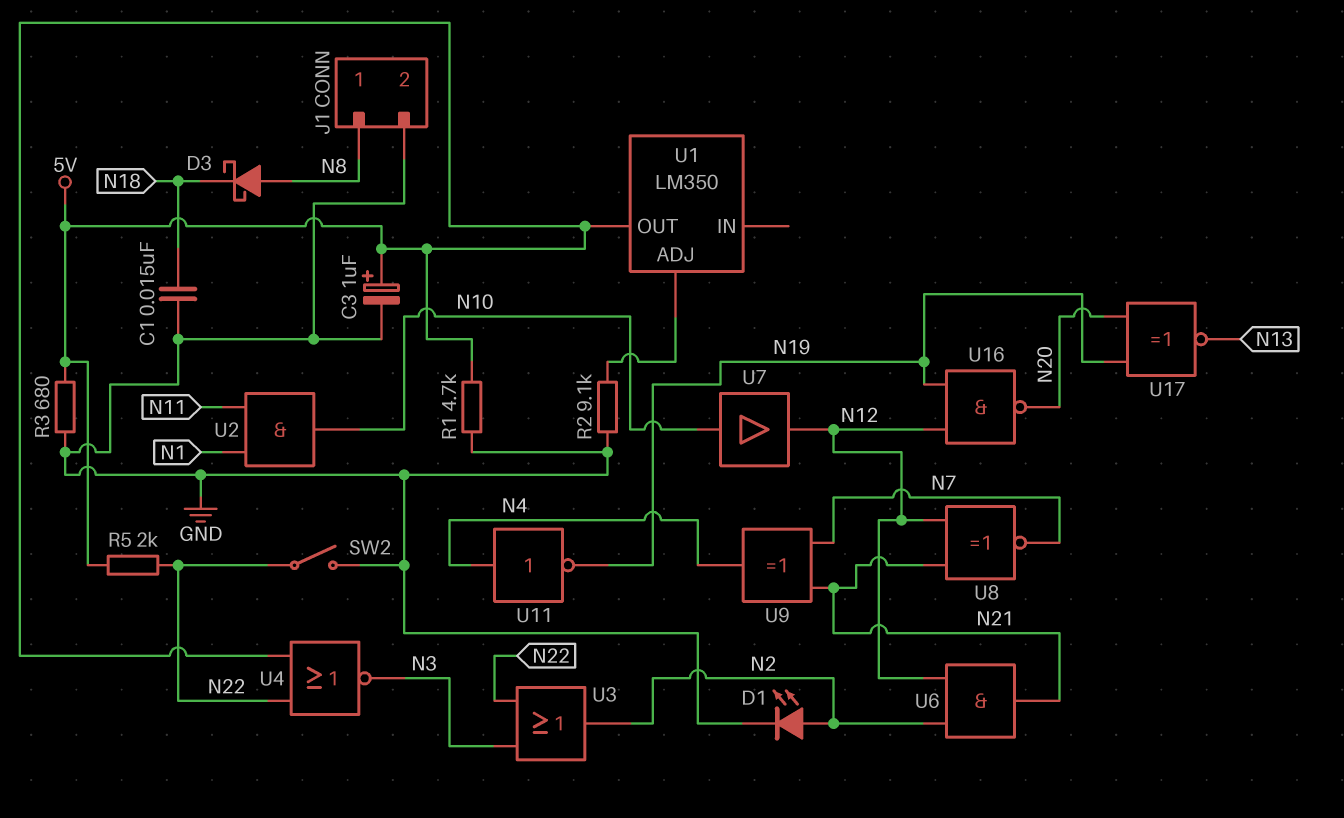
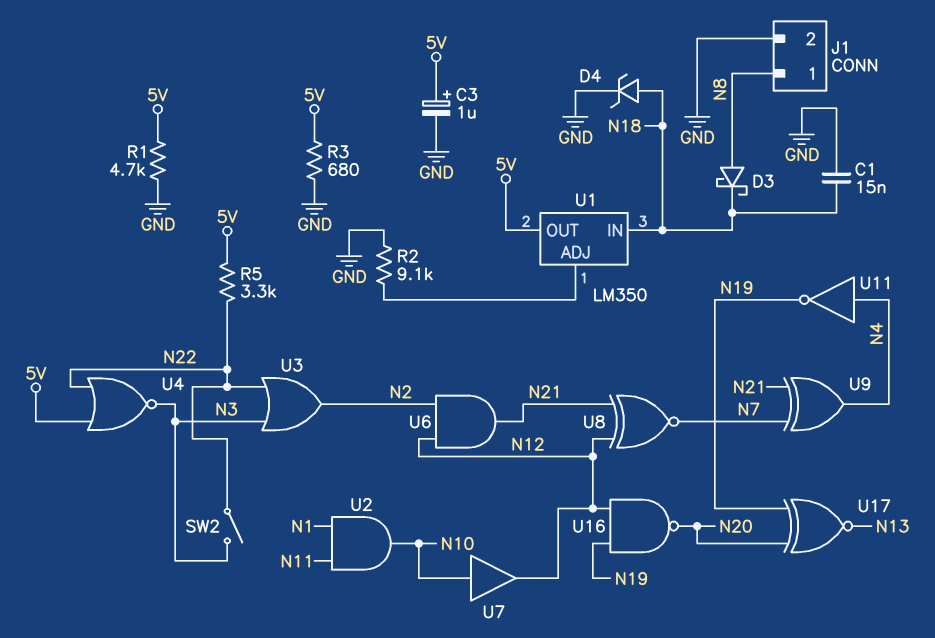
D1: LED (A N2, K GND) -> none
D4: none -> zener (A N18, K GND)
R5: 2k (5V, N22) -> 3.3k (5V, N22)
SW2: switch (GND, N22) -> switch (N3, N22)
U1 pin IN: none -> N18

